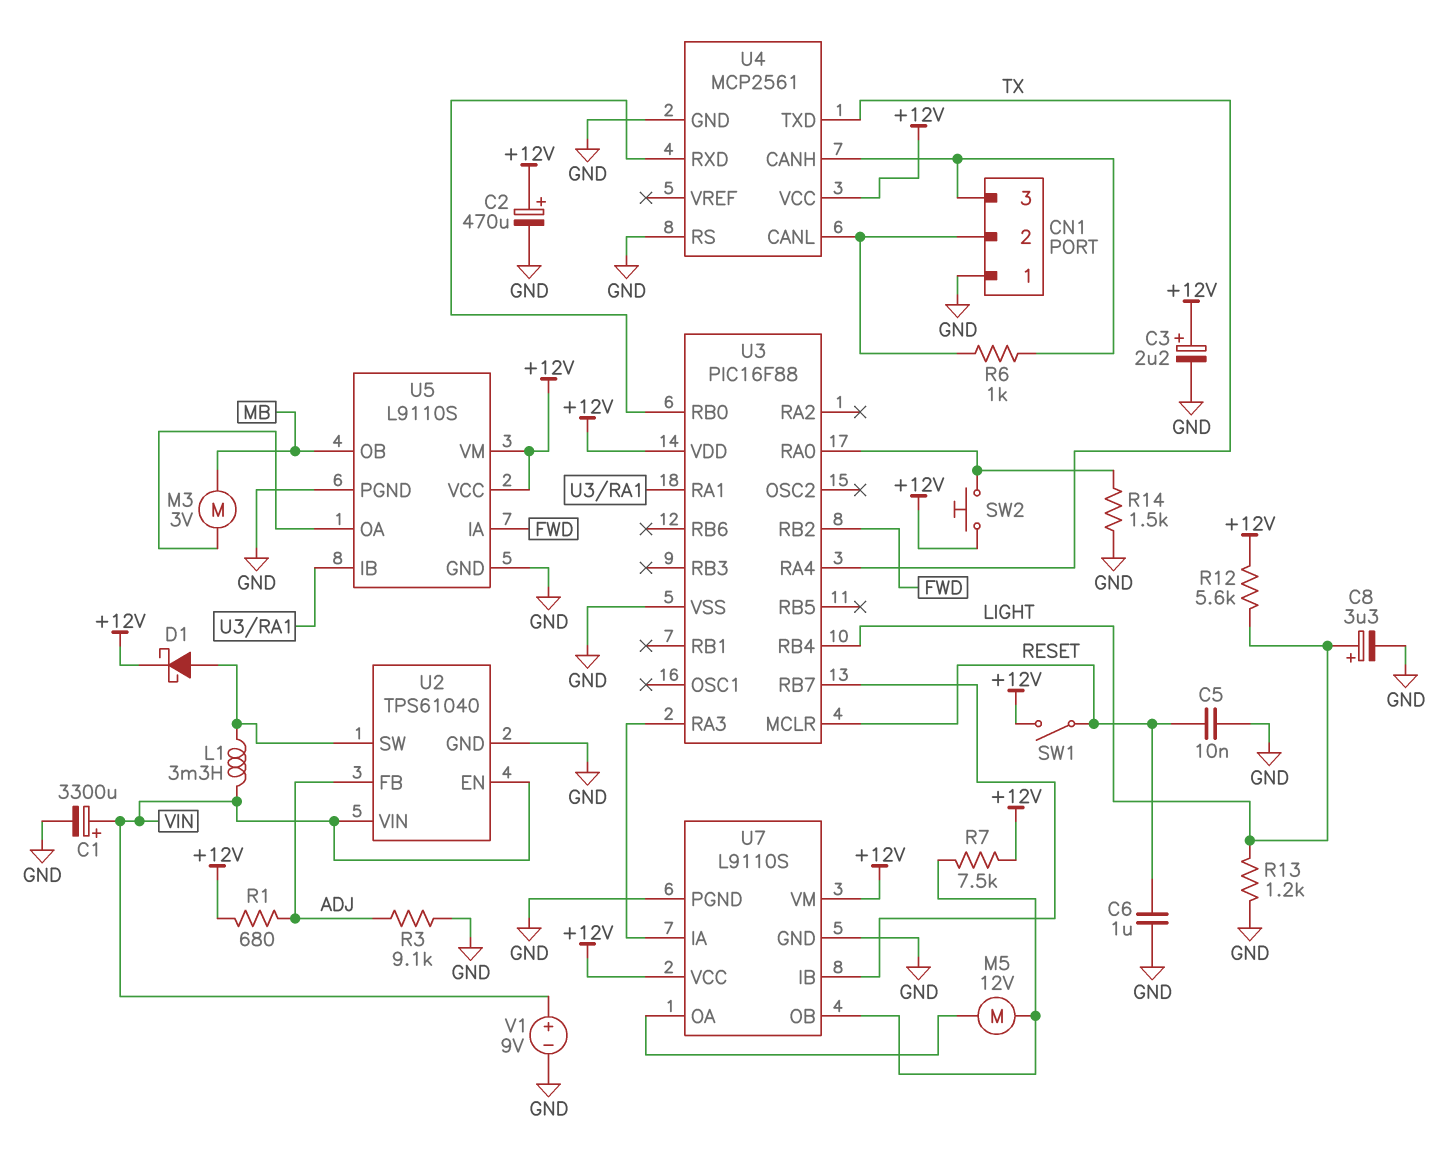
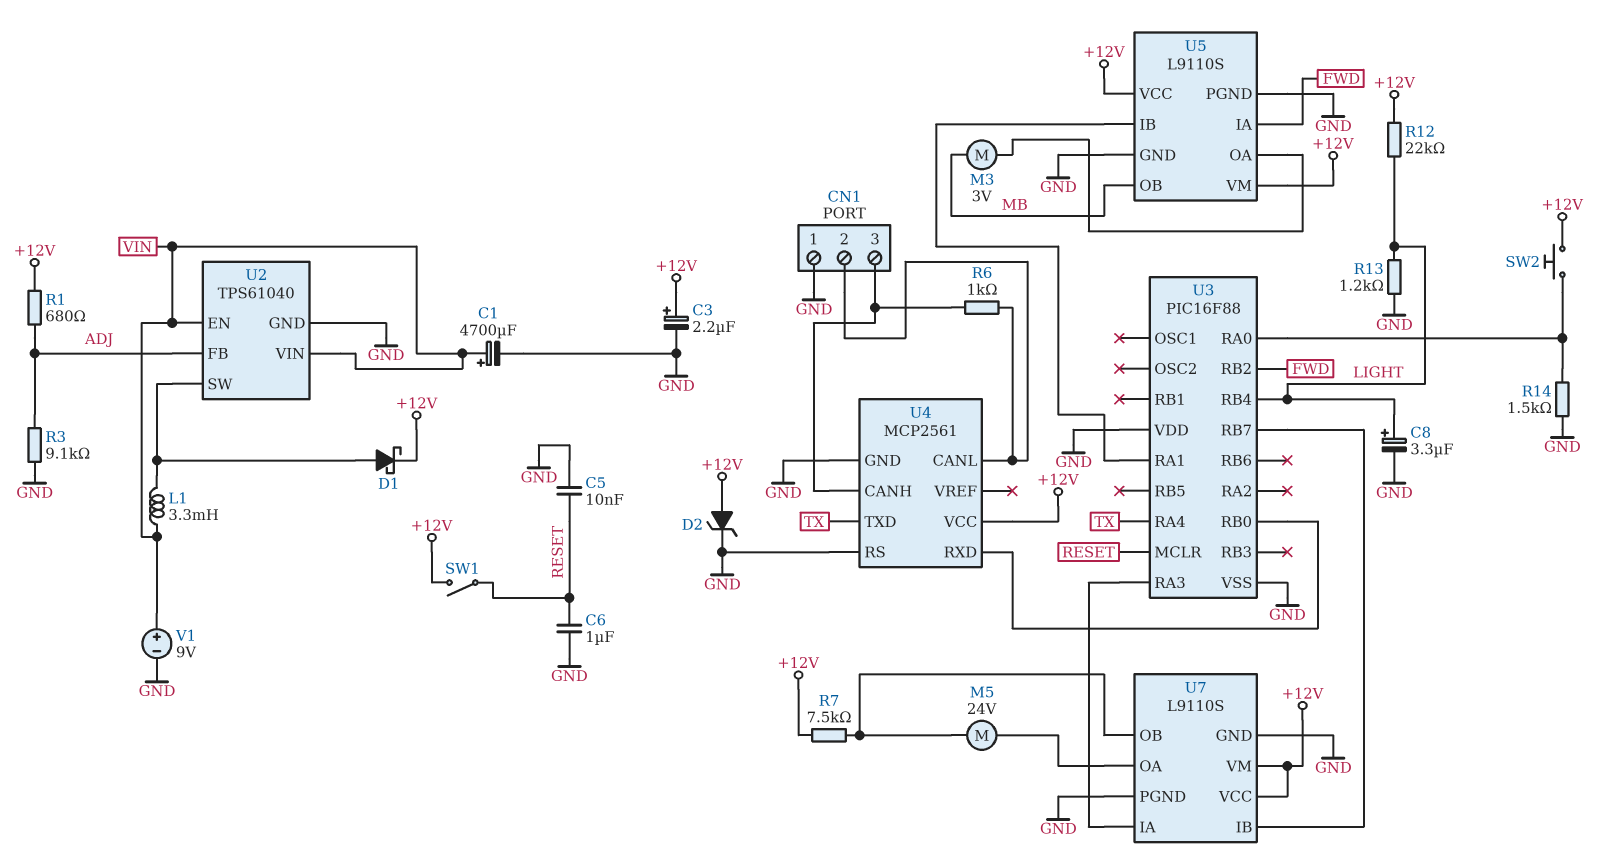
C1: 3300uF (plus VIN, minus GND) -> 4700uF (plus VIN, minus GND)
C2: 470uF (plus +12V, minus GND) -> none
D2: none -> zener (A +12V, K GND)
M5: motor 12V (U7/OA, U7/OB) -> motor 24V (U7/OA, U7/OB)
R12: 5.6k (+12V, LIGHT) -> 22k (+12V, LIGHT)
U3 pin VDD: +12V -> GND

